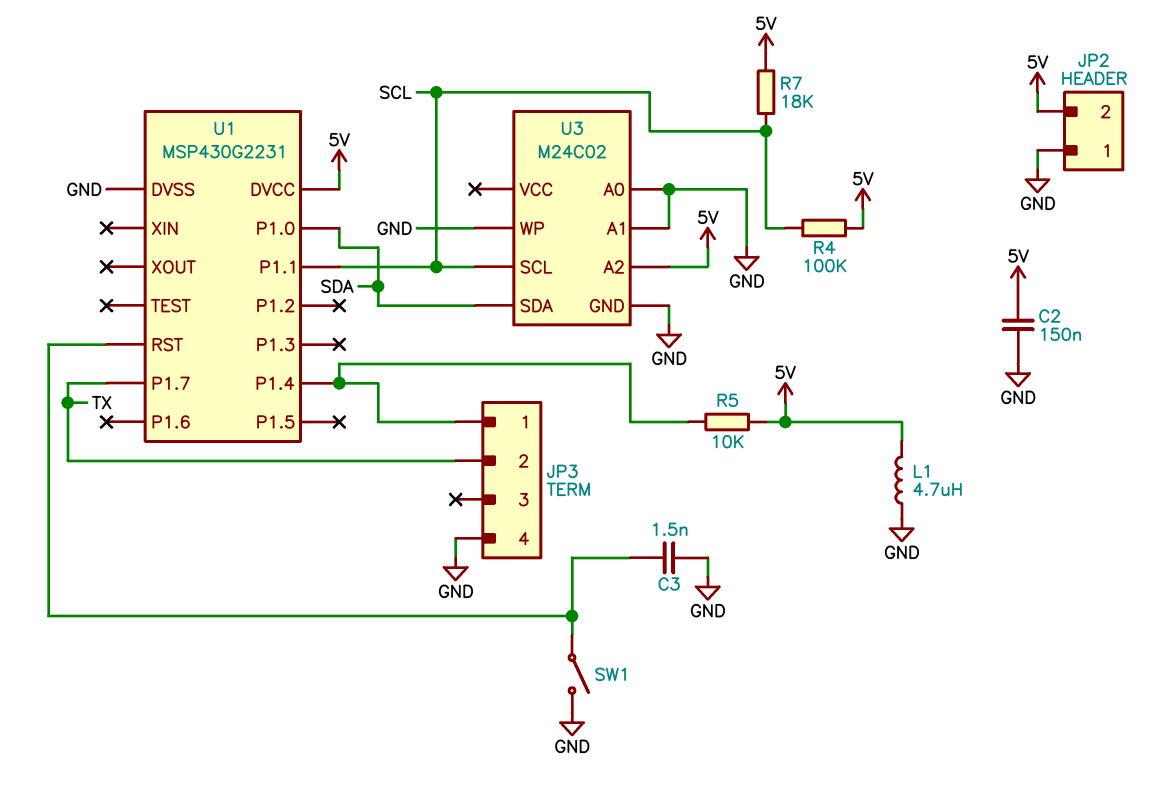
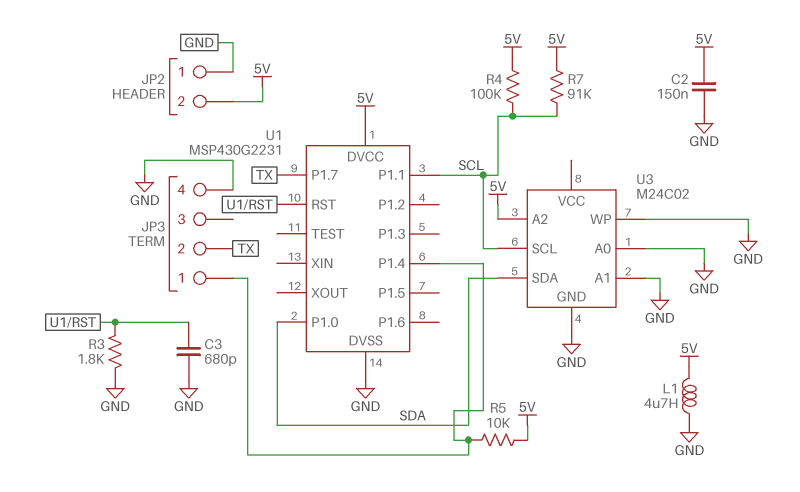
C3: 1.5nF (GND, U1/RST) -> 680pF (GND, U1/RST)
R3: none -> 1.8k (GND, U1/RST)
R7: 18k (5V, SCL) -> 91k (5V, SCL)
SW1: switch (GND, U1/RST) -> none

